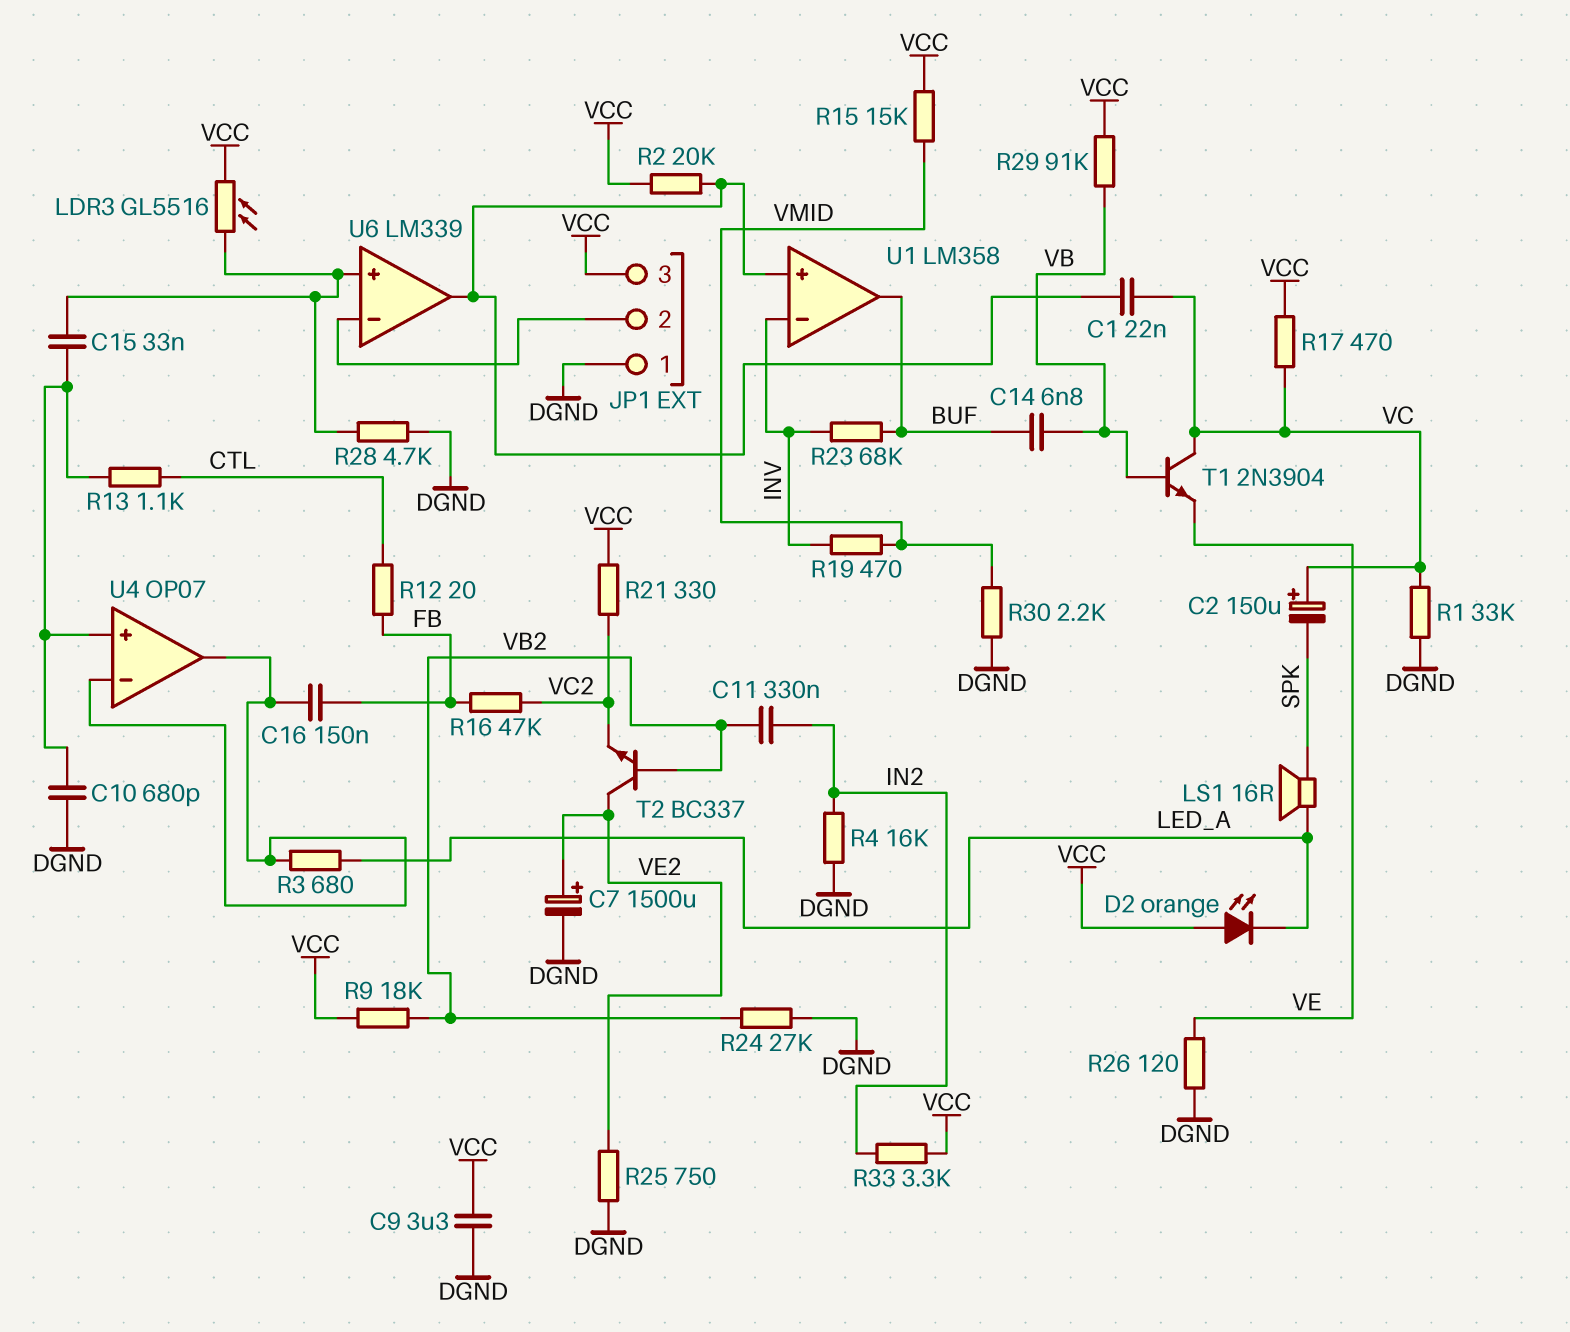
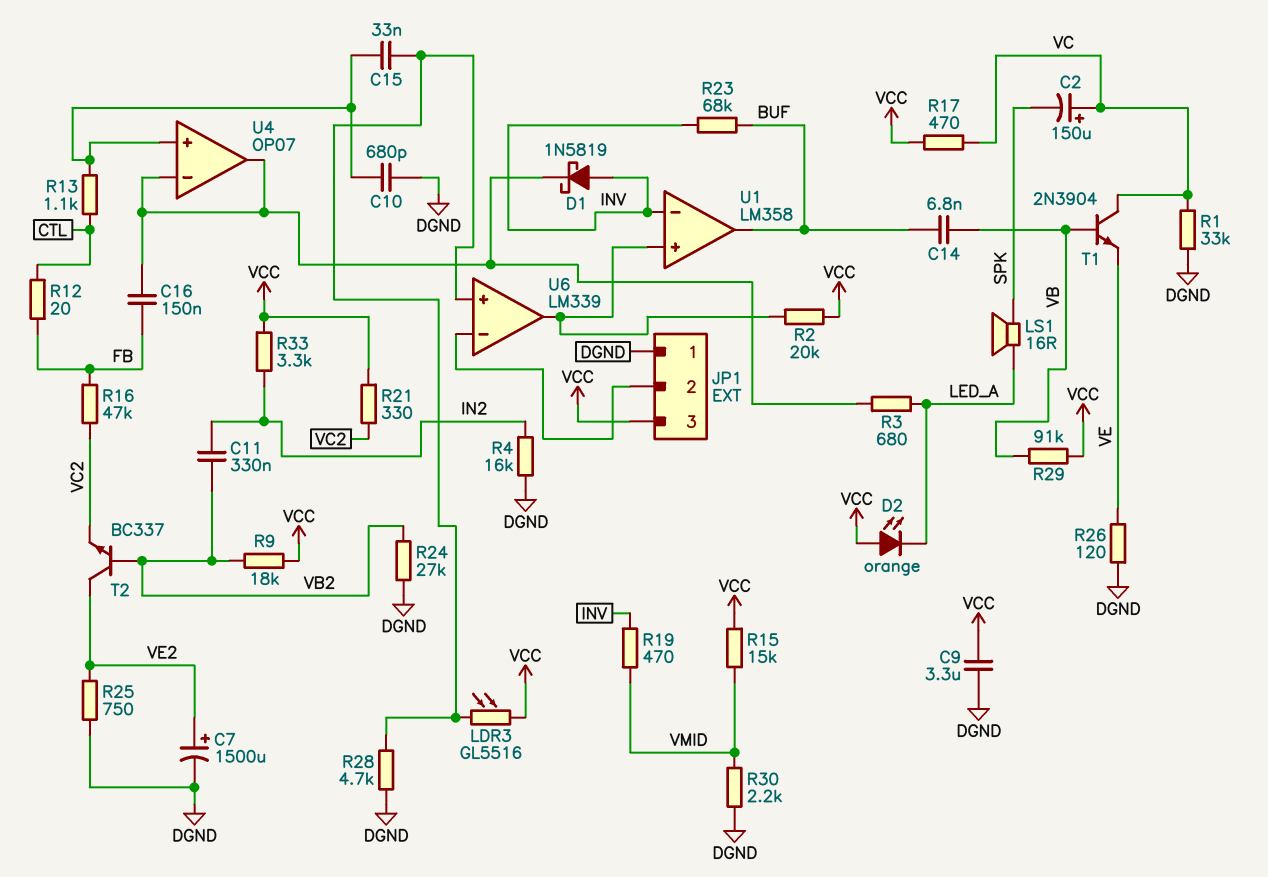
C1: 22nF (U1/in+, VC) -> none
D1: none -> schottky 1N5819 (A INV, K U4/in-)

